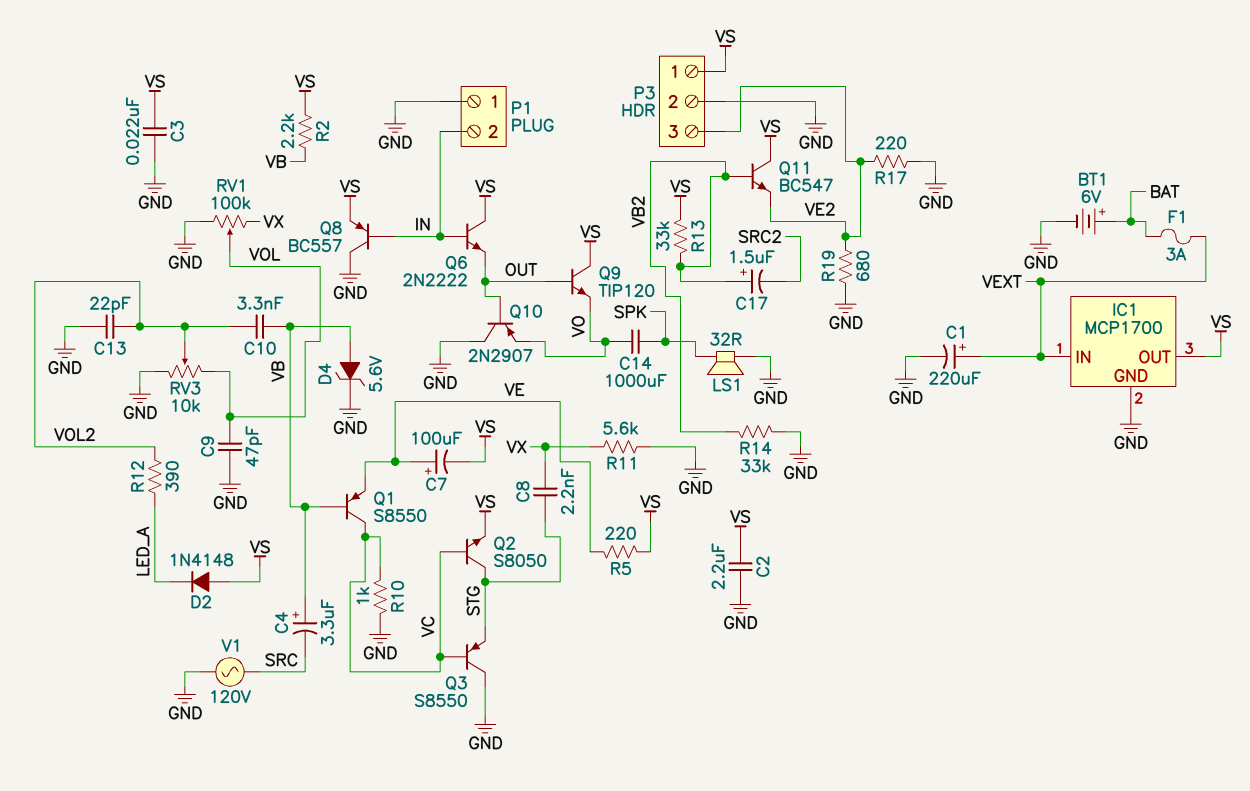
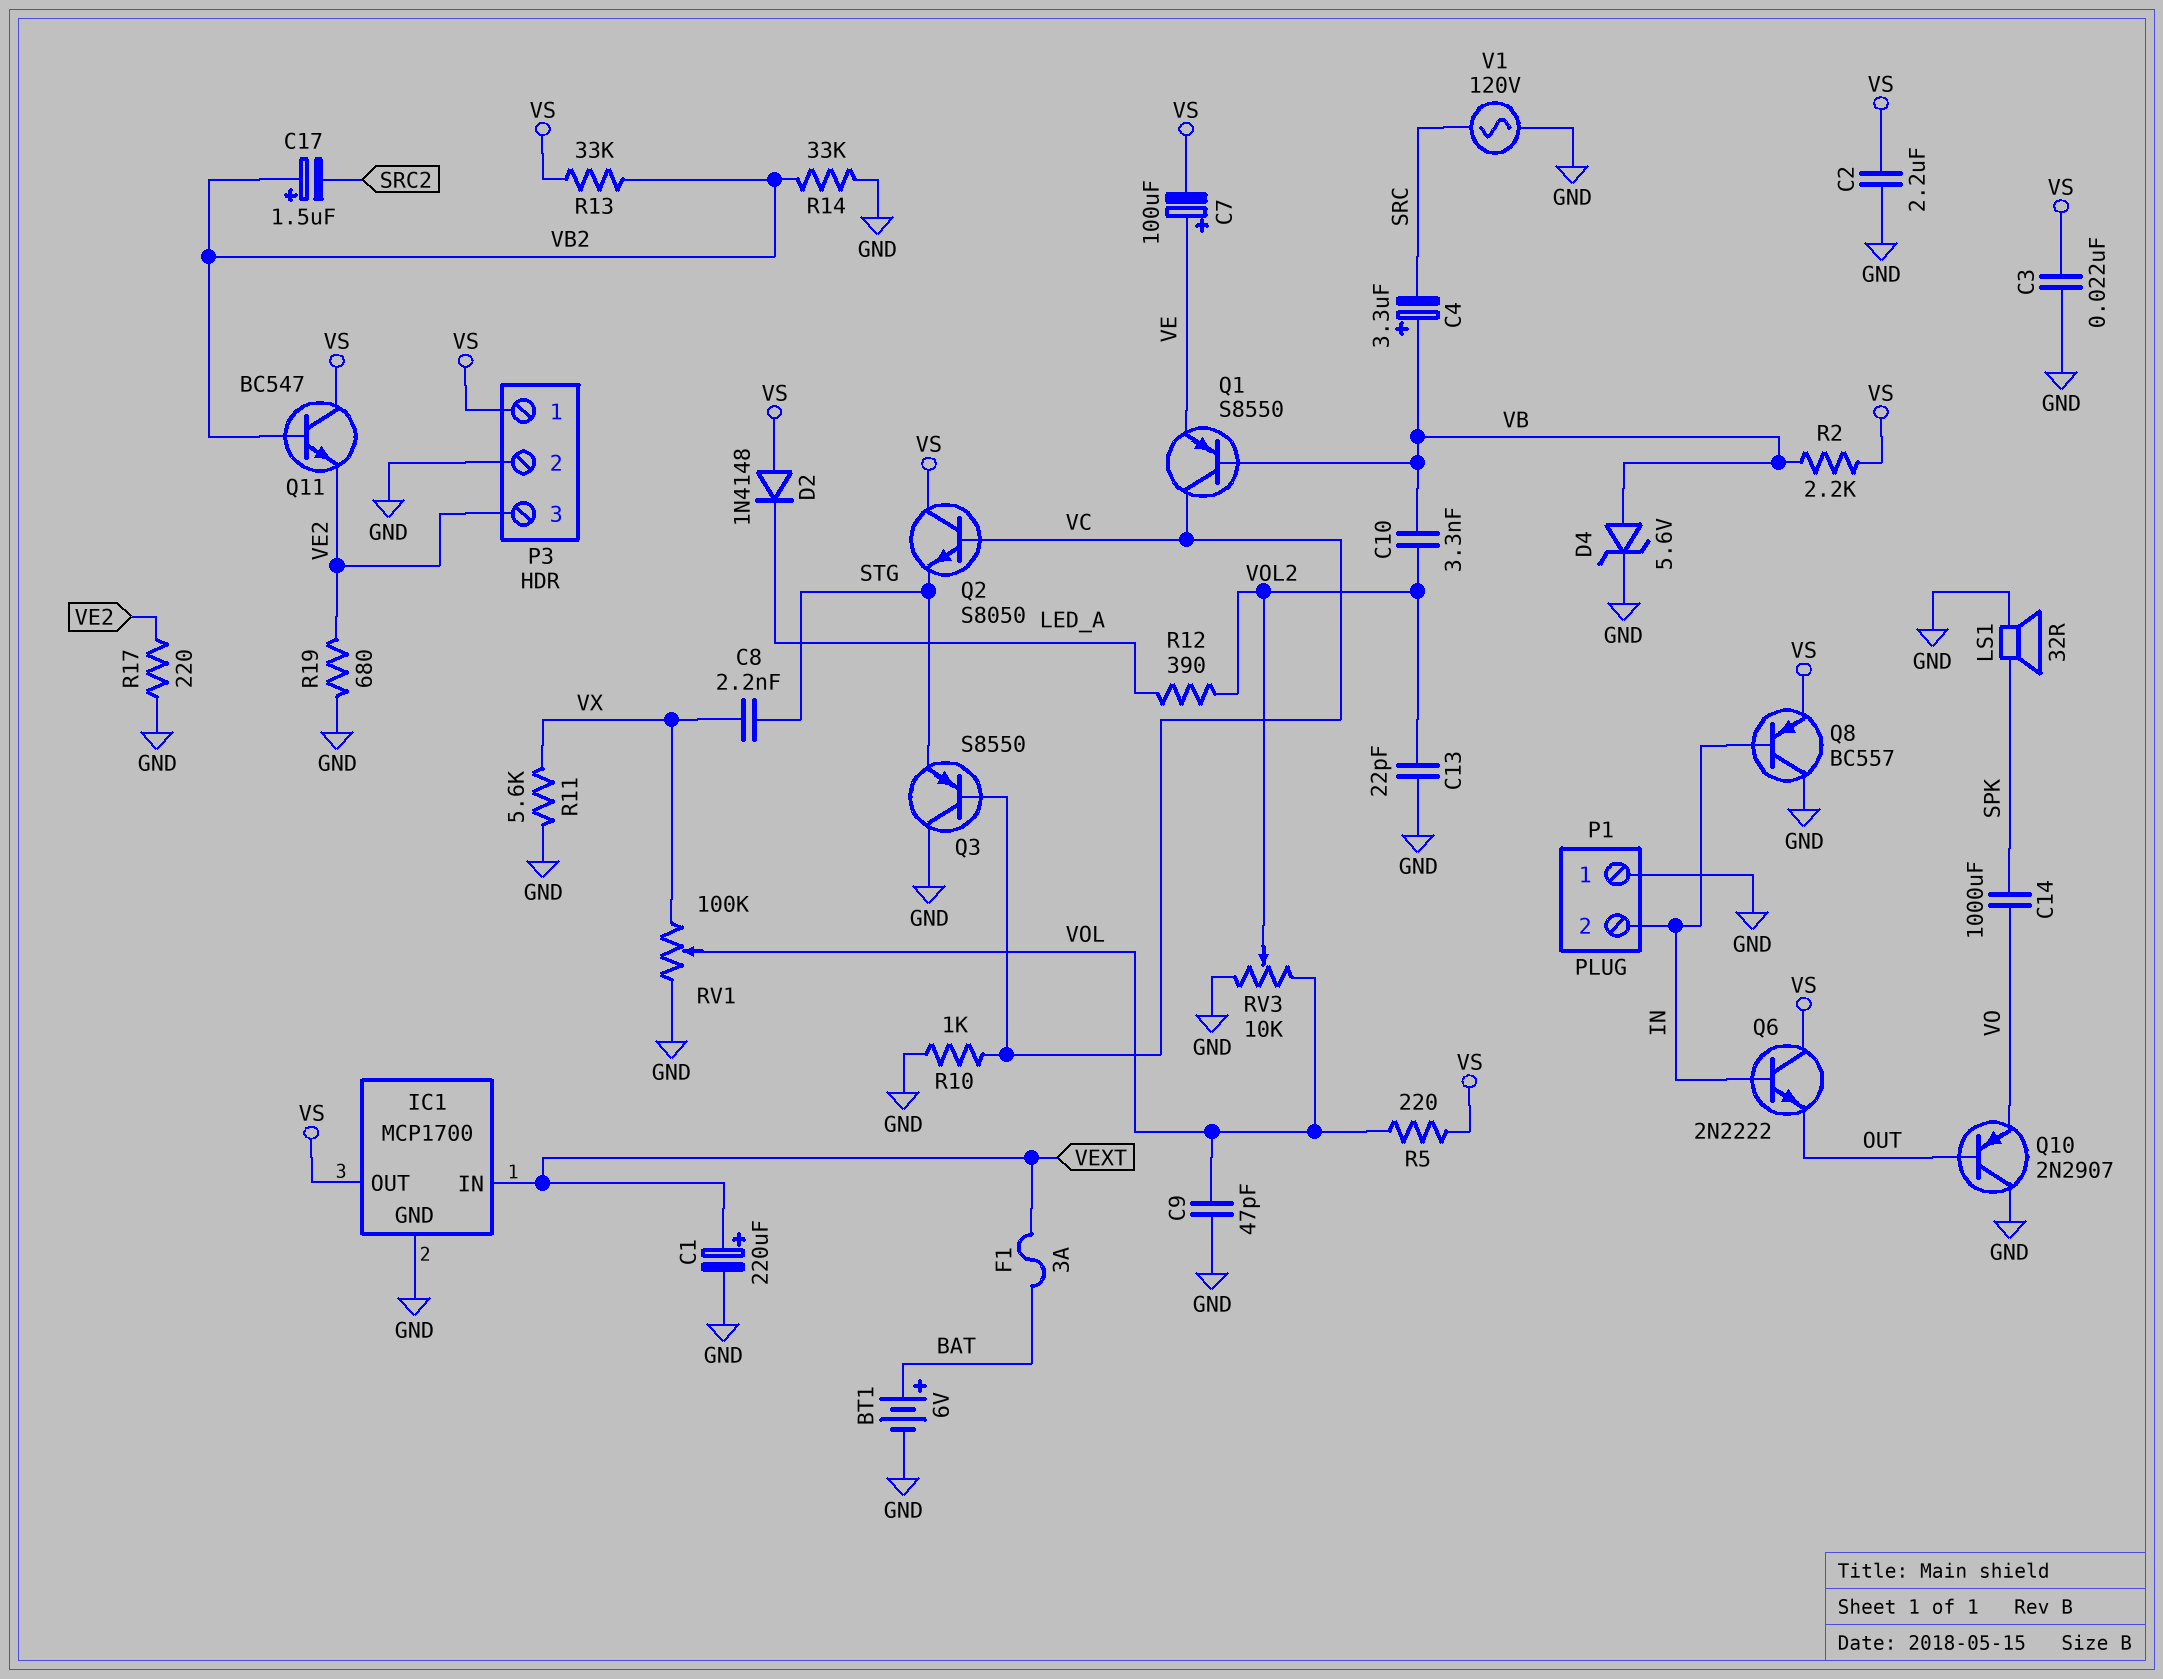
Q2: NPN S8050 (B VC, C STG, E VS) -> NPN S8050 (B VC, C VS, E STG)
Q9: NPN TIP120 (B OUT, C VS, E VO) -> none
R5: 220 (VE, VS) -> 220 (VOL, VS)

